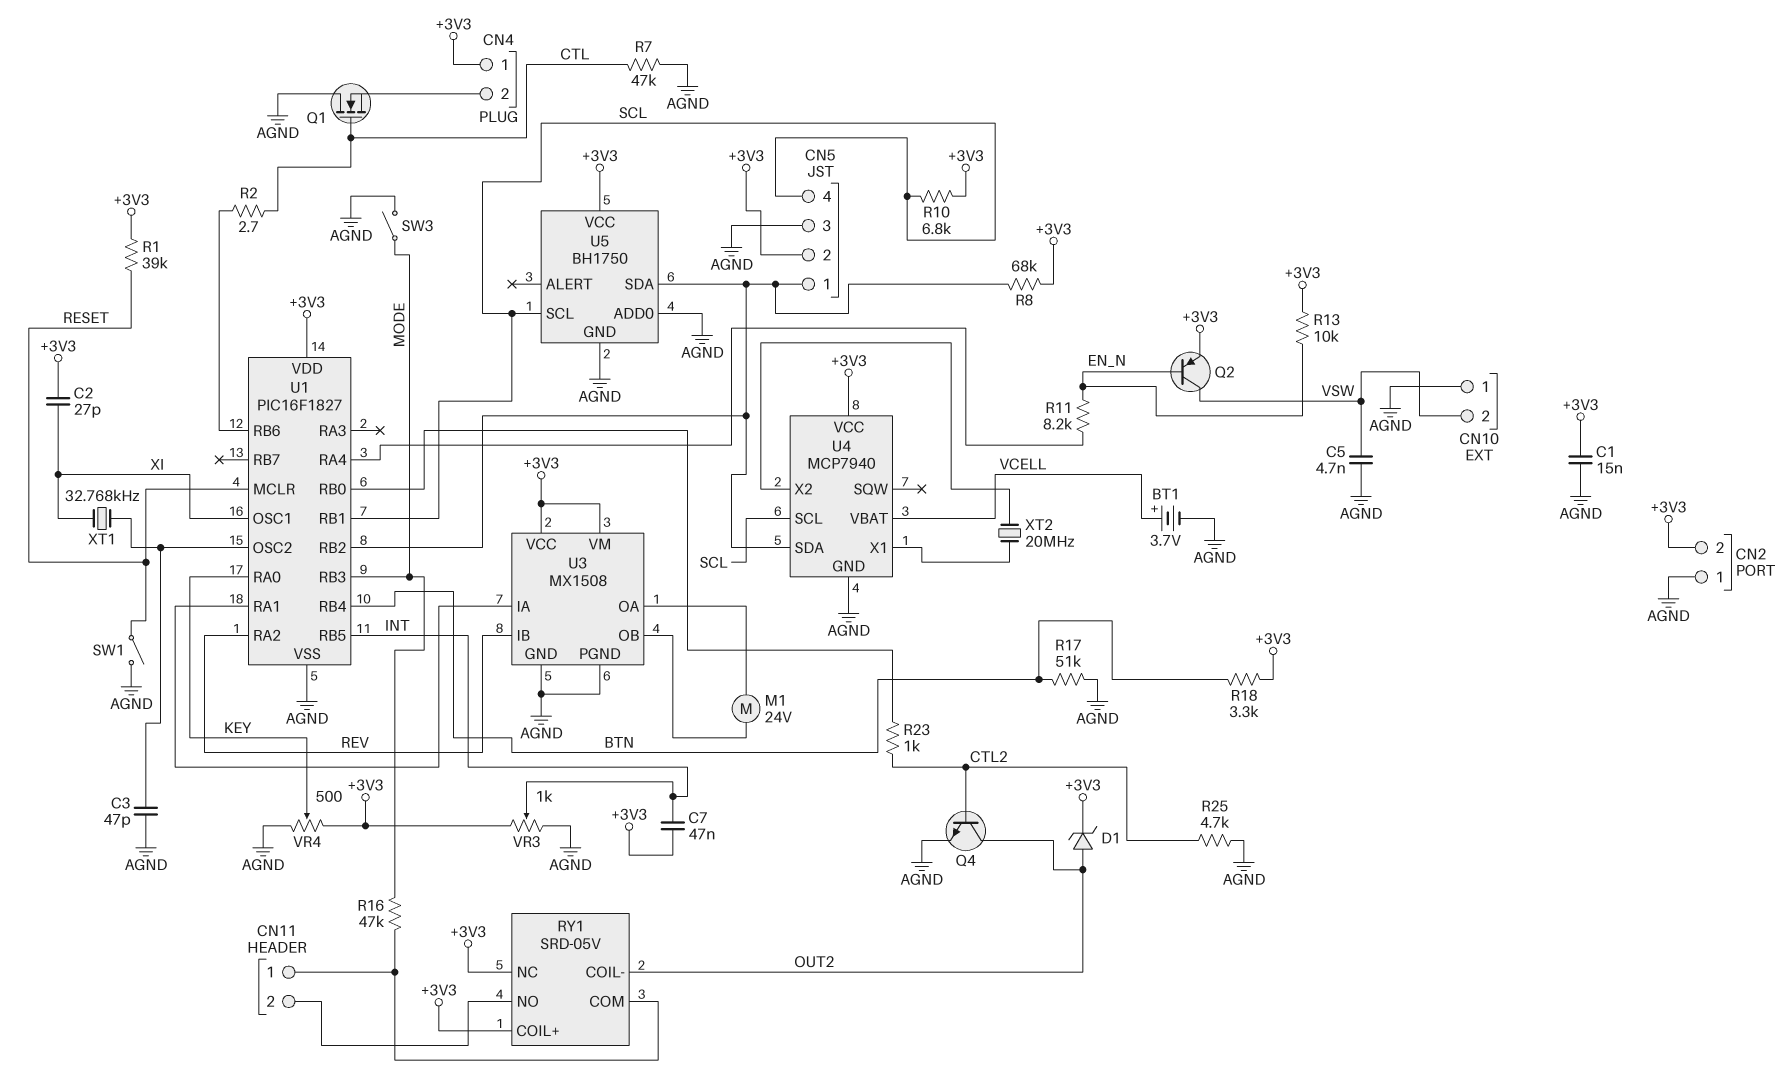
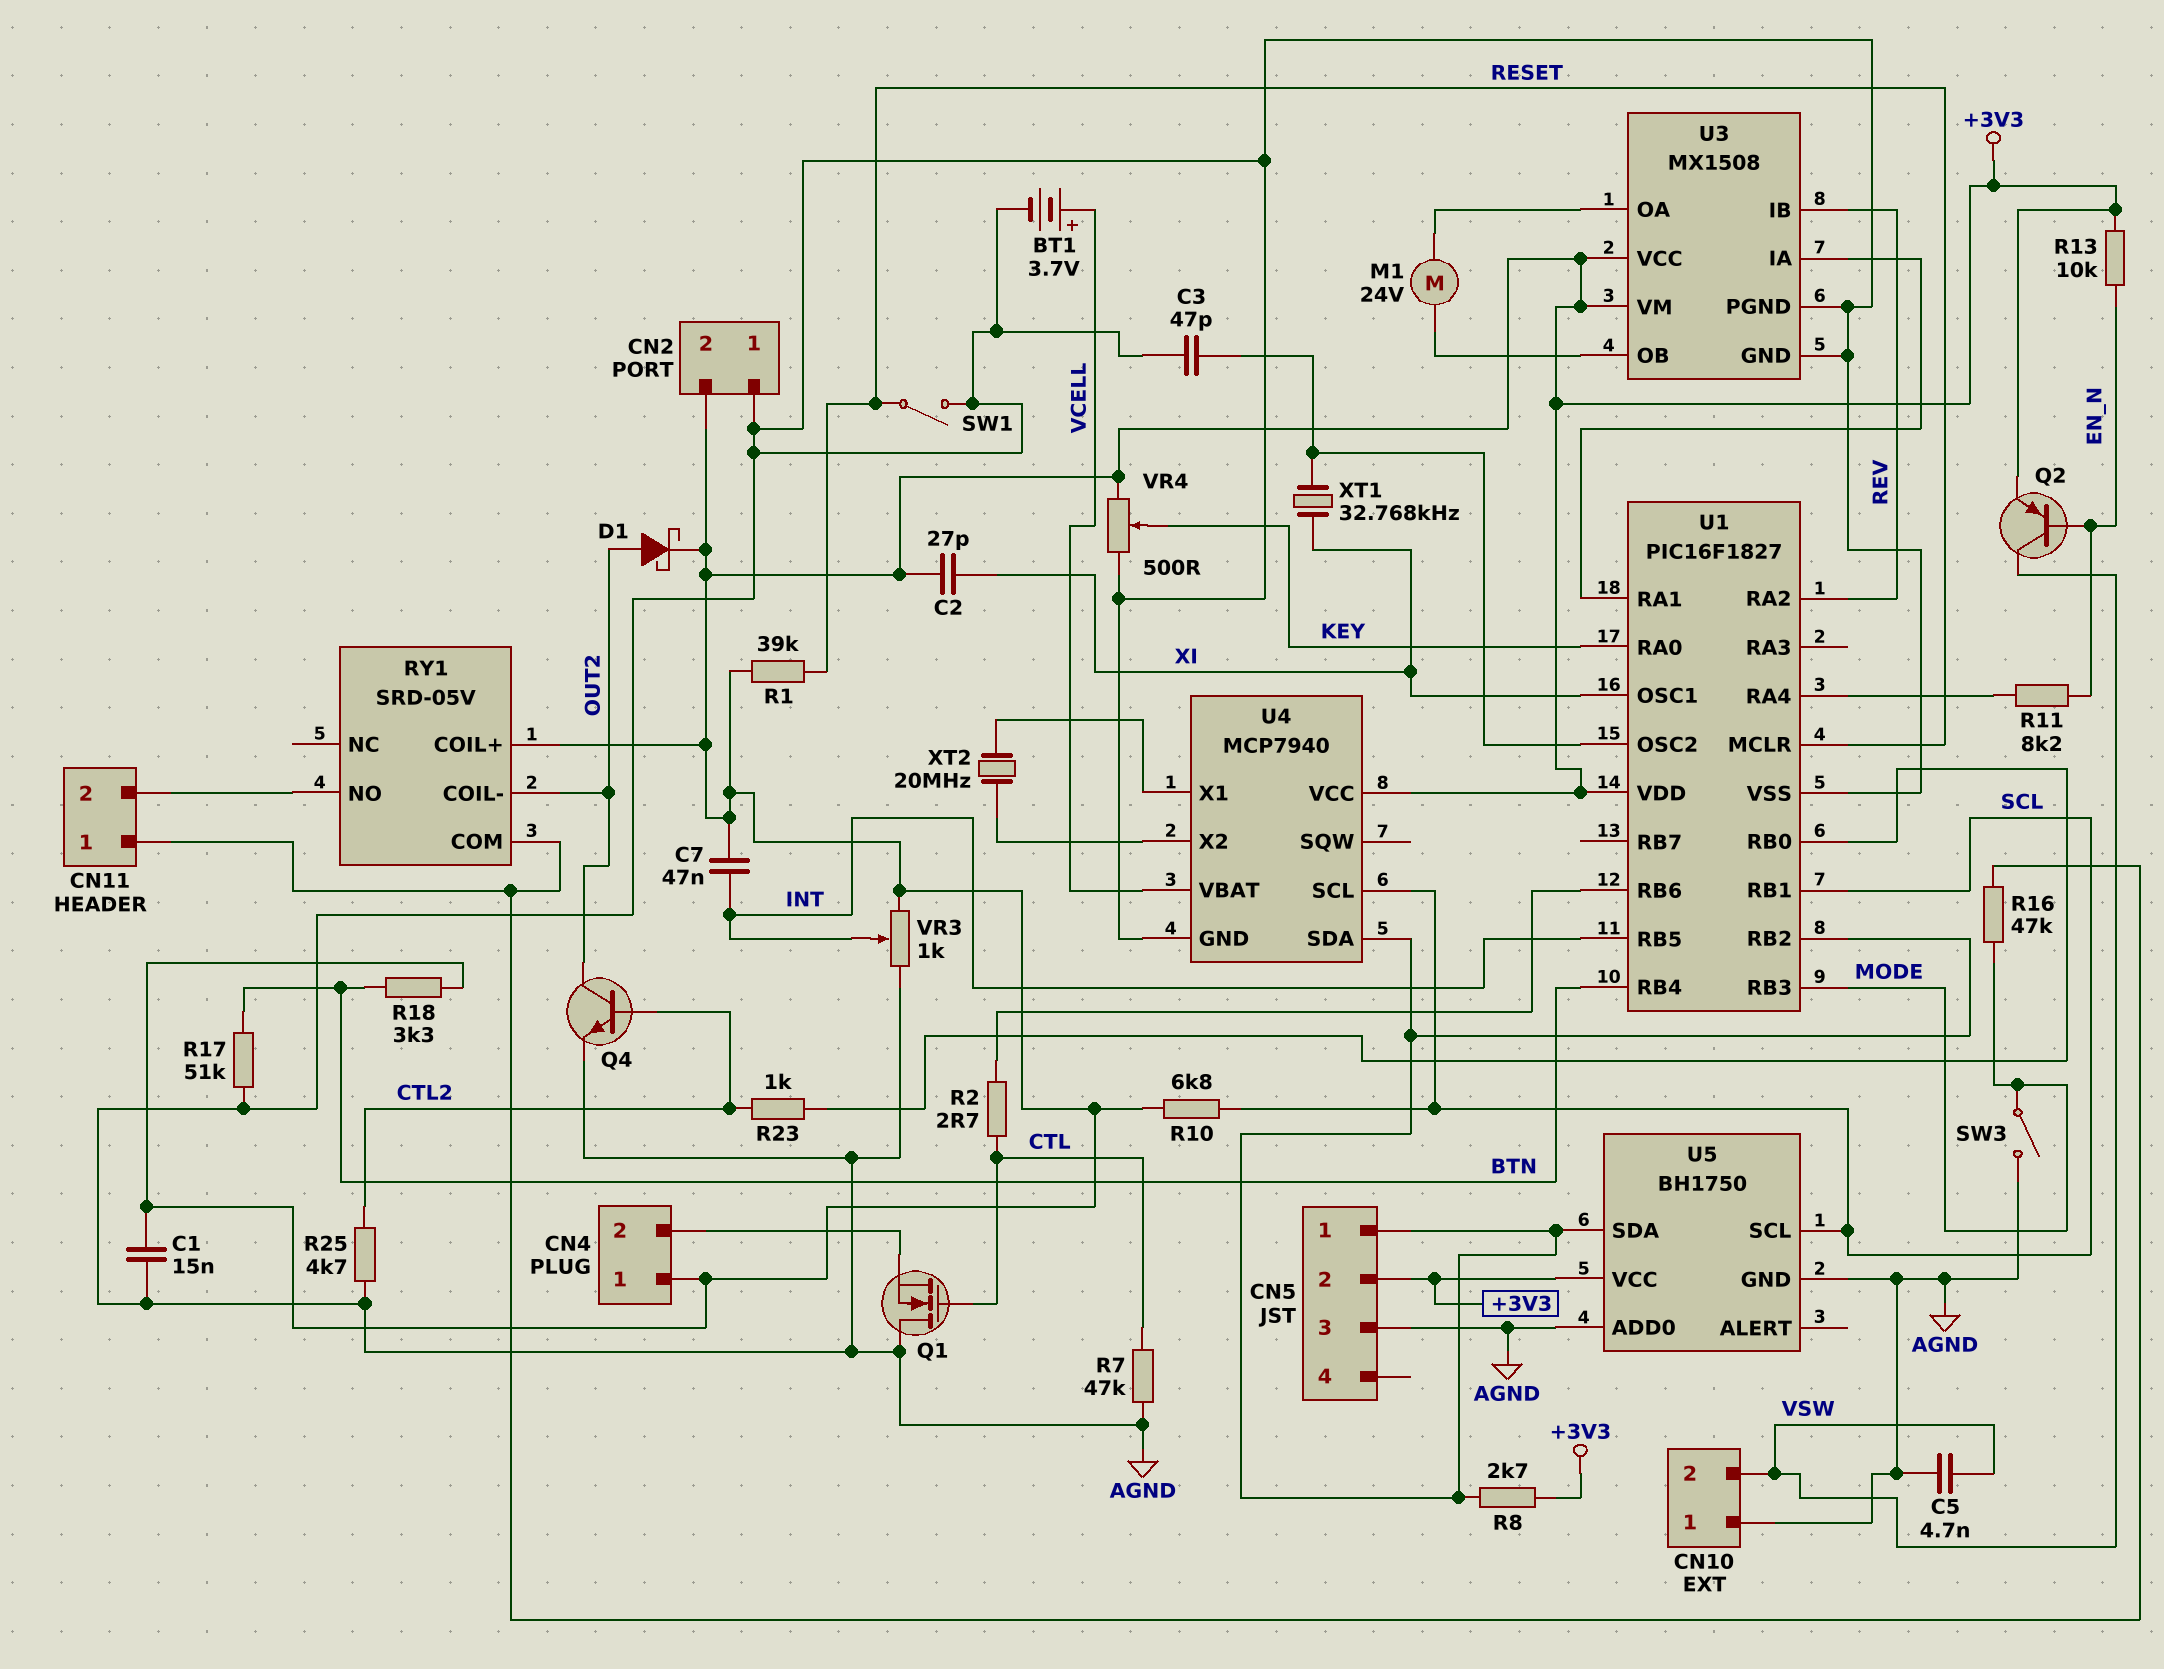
CN5 pin 4: SCL -> none
D1: zener (A OUT2, K +3V3) -> schottky (A OUT2, K +3V3)
R8: 68k (+3V3, CN5/1) -> 2.7k (+3V3, CN5/1)
RY1 pin NC: +3V3 -> none

